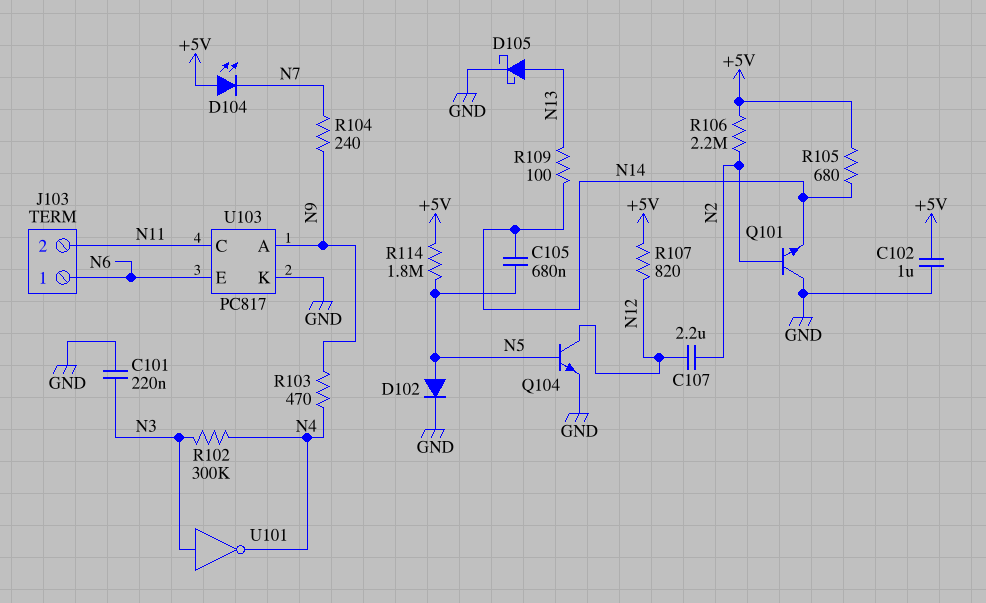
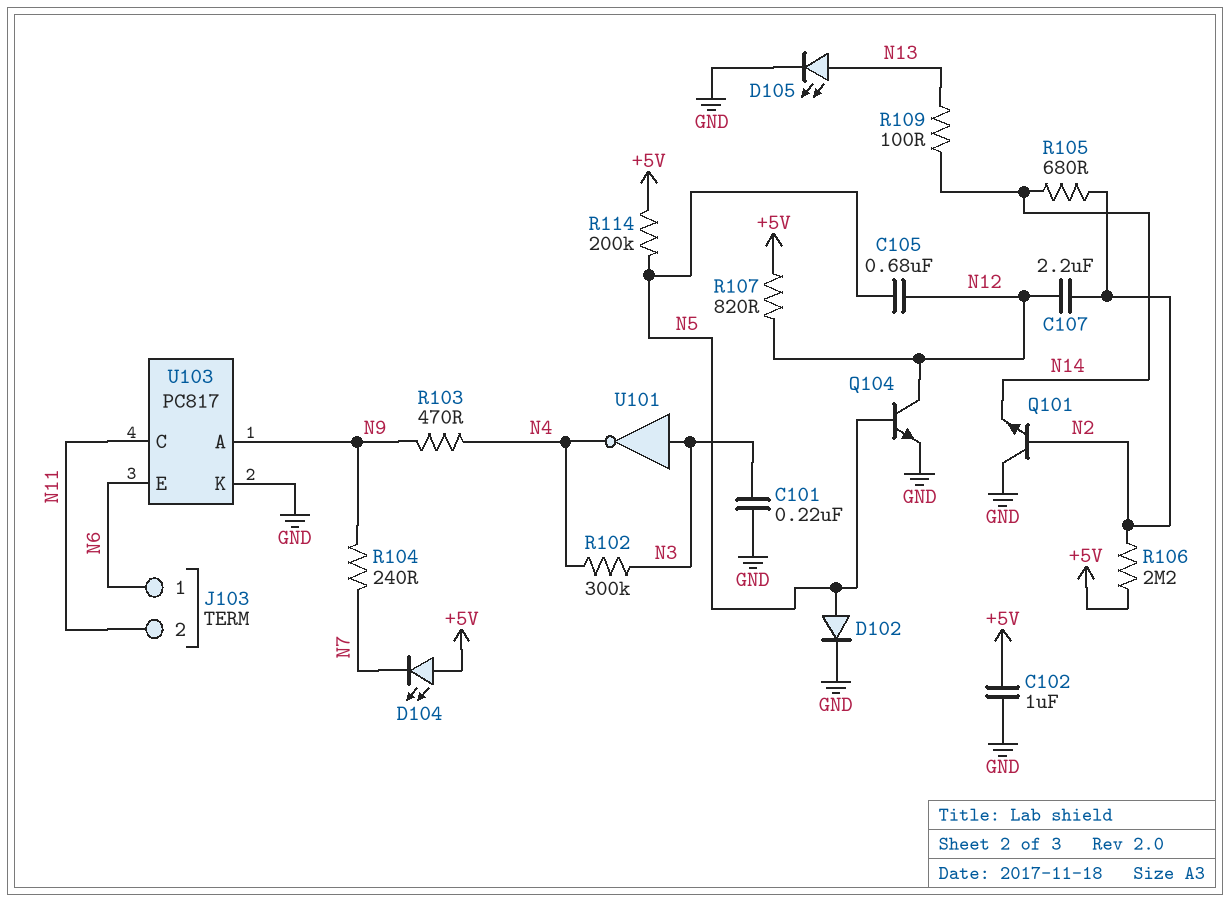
C105: 680nF (N5, N14) -> 680nF (N5, N12)
D105: schottky (A N13, K GND) -> LED (A N13, K GND)
R105: 680 (+5V, N14) -> 680 (N2, N14)
R114: 1.8M (+5V, N5) -> 200k (+5V, N5)

